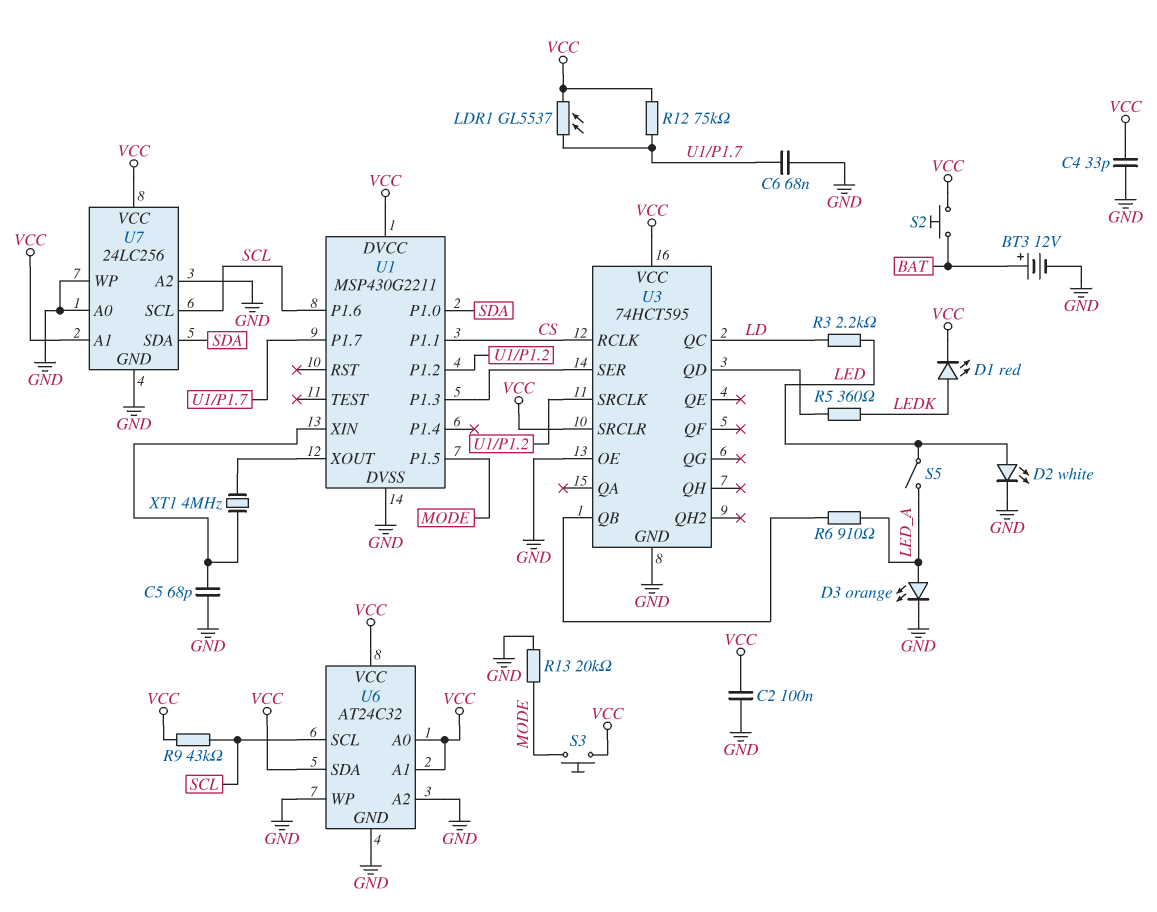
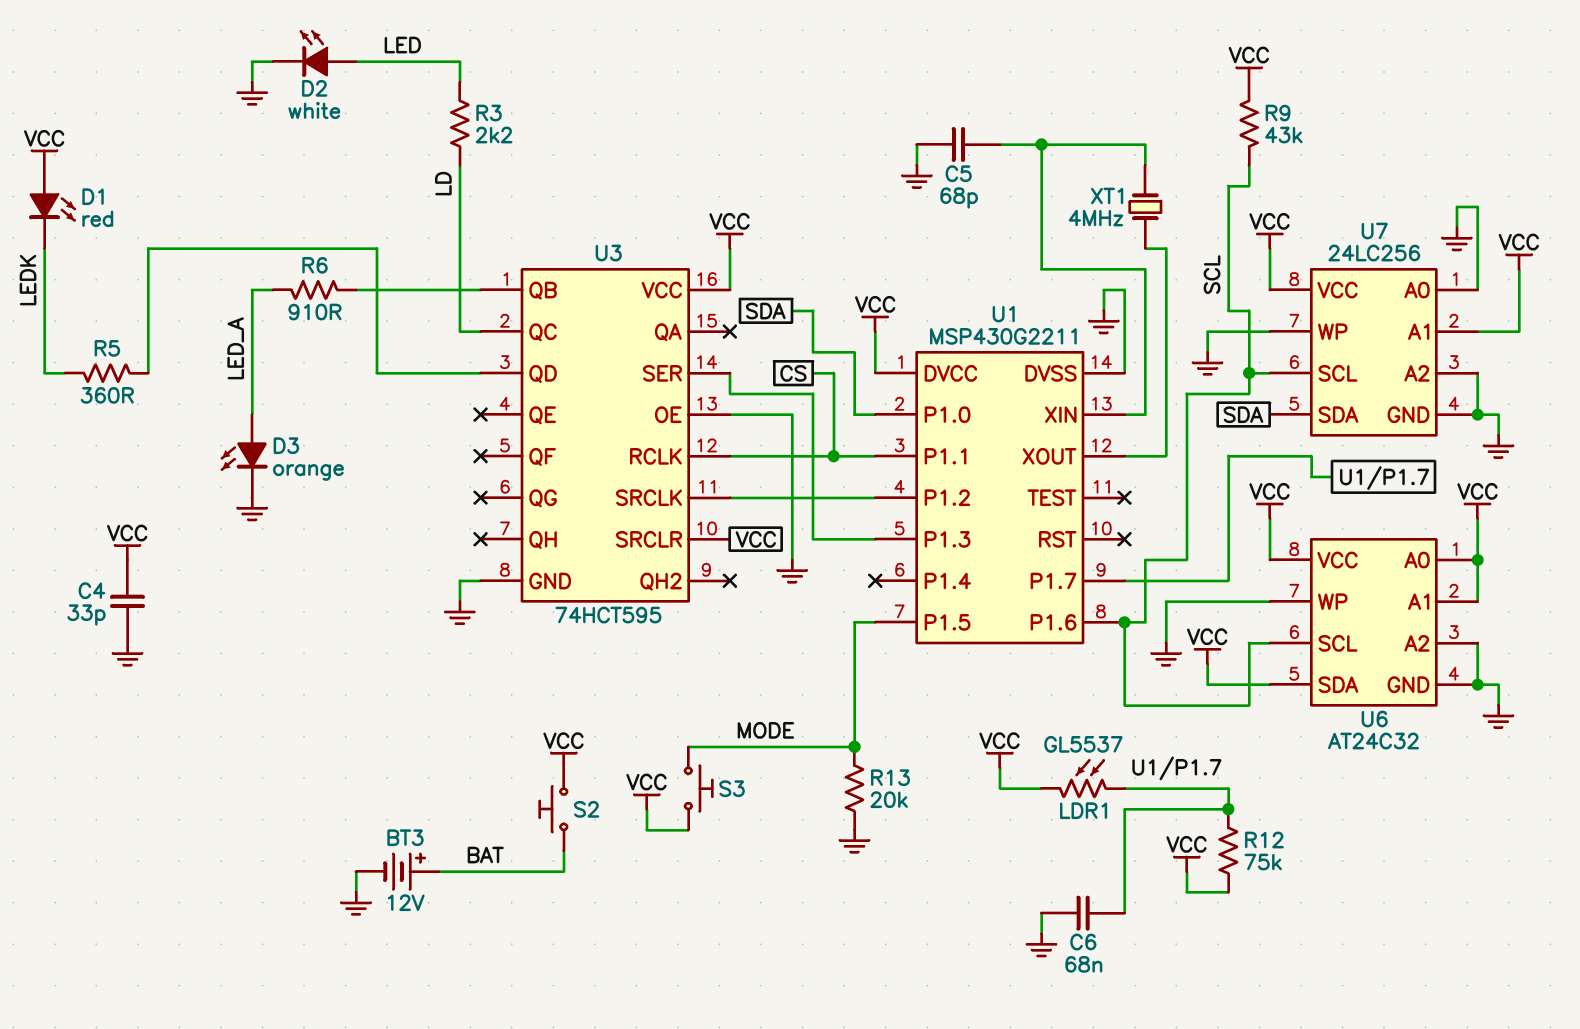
C2: 100nF (GND, VCC) -> none
D1: LED red (A LEDK, K VCC) -> LED red (A VCC, K LEDK)
S5: switch (LED, LED_A) -> none

